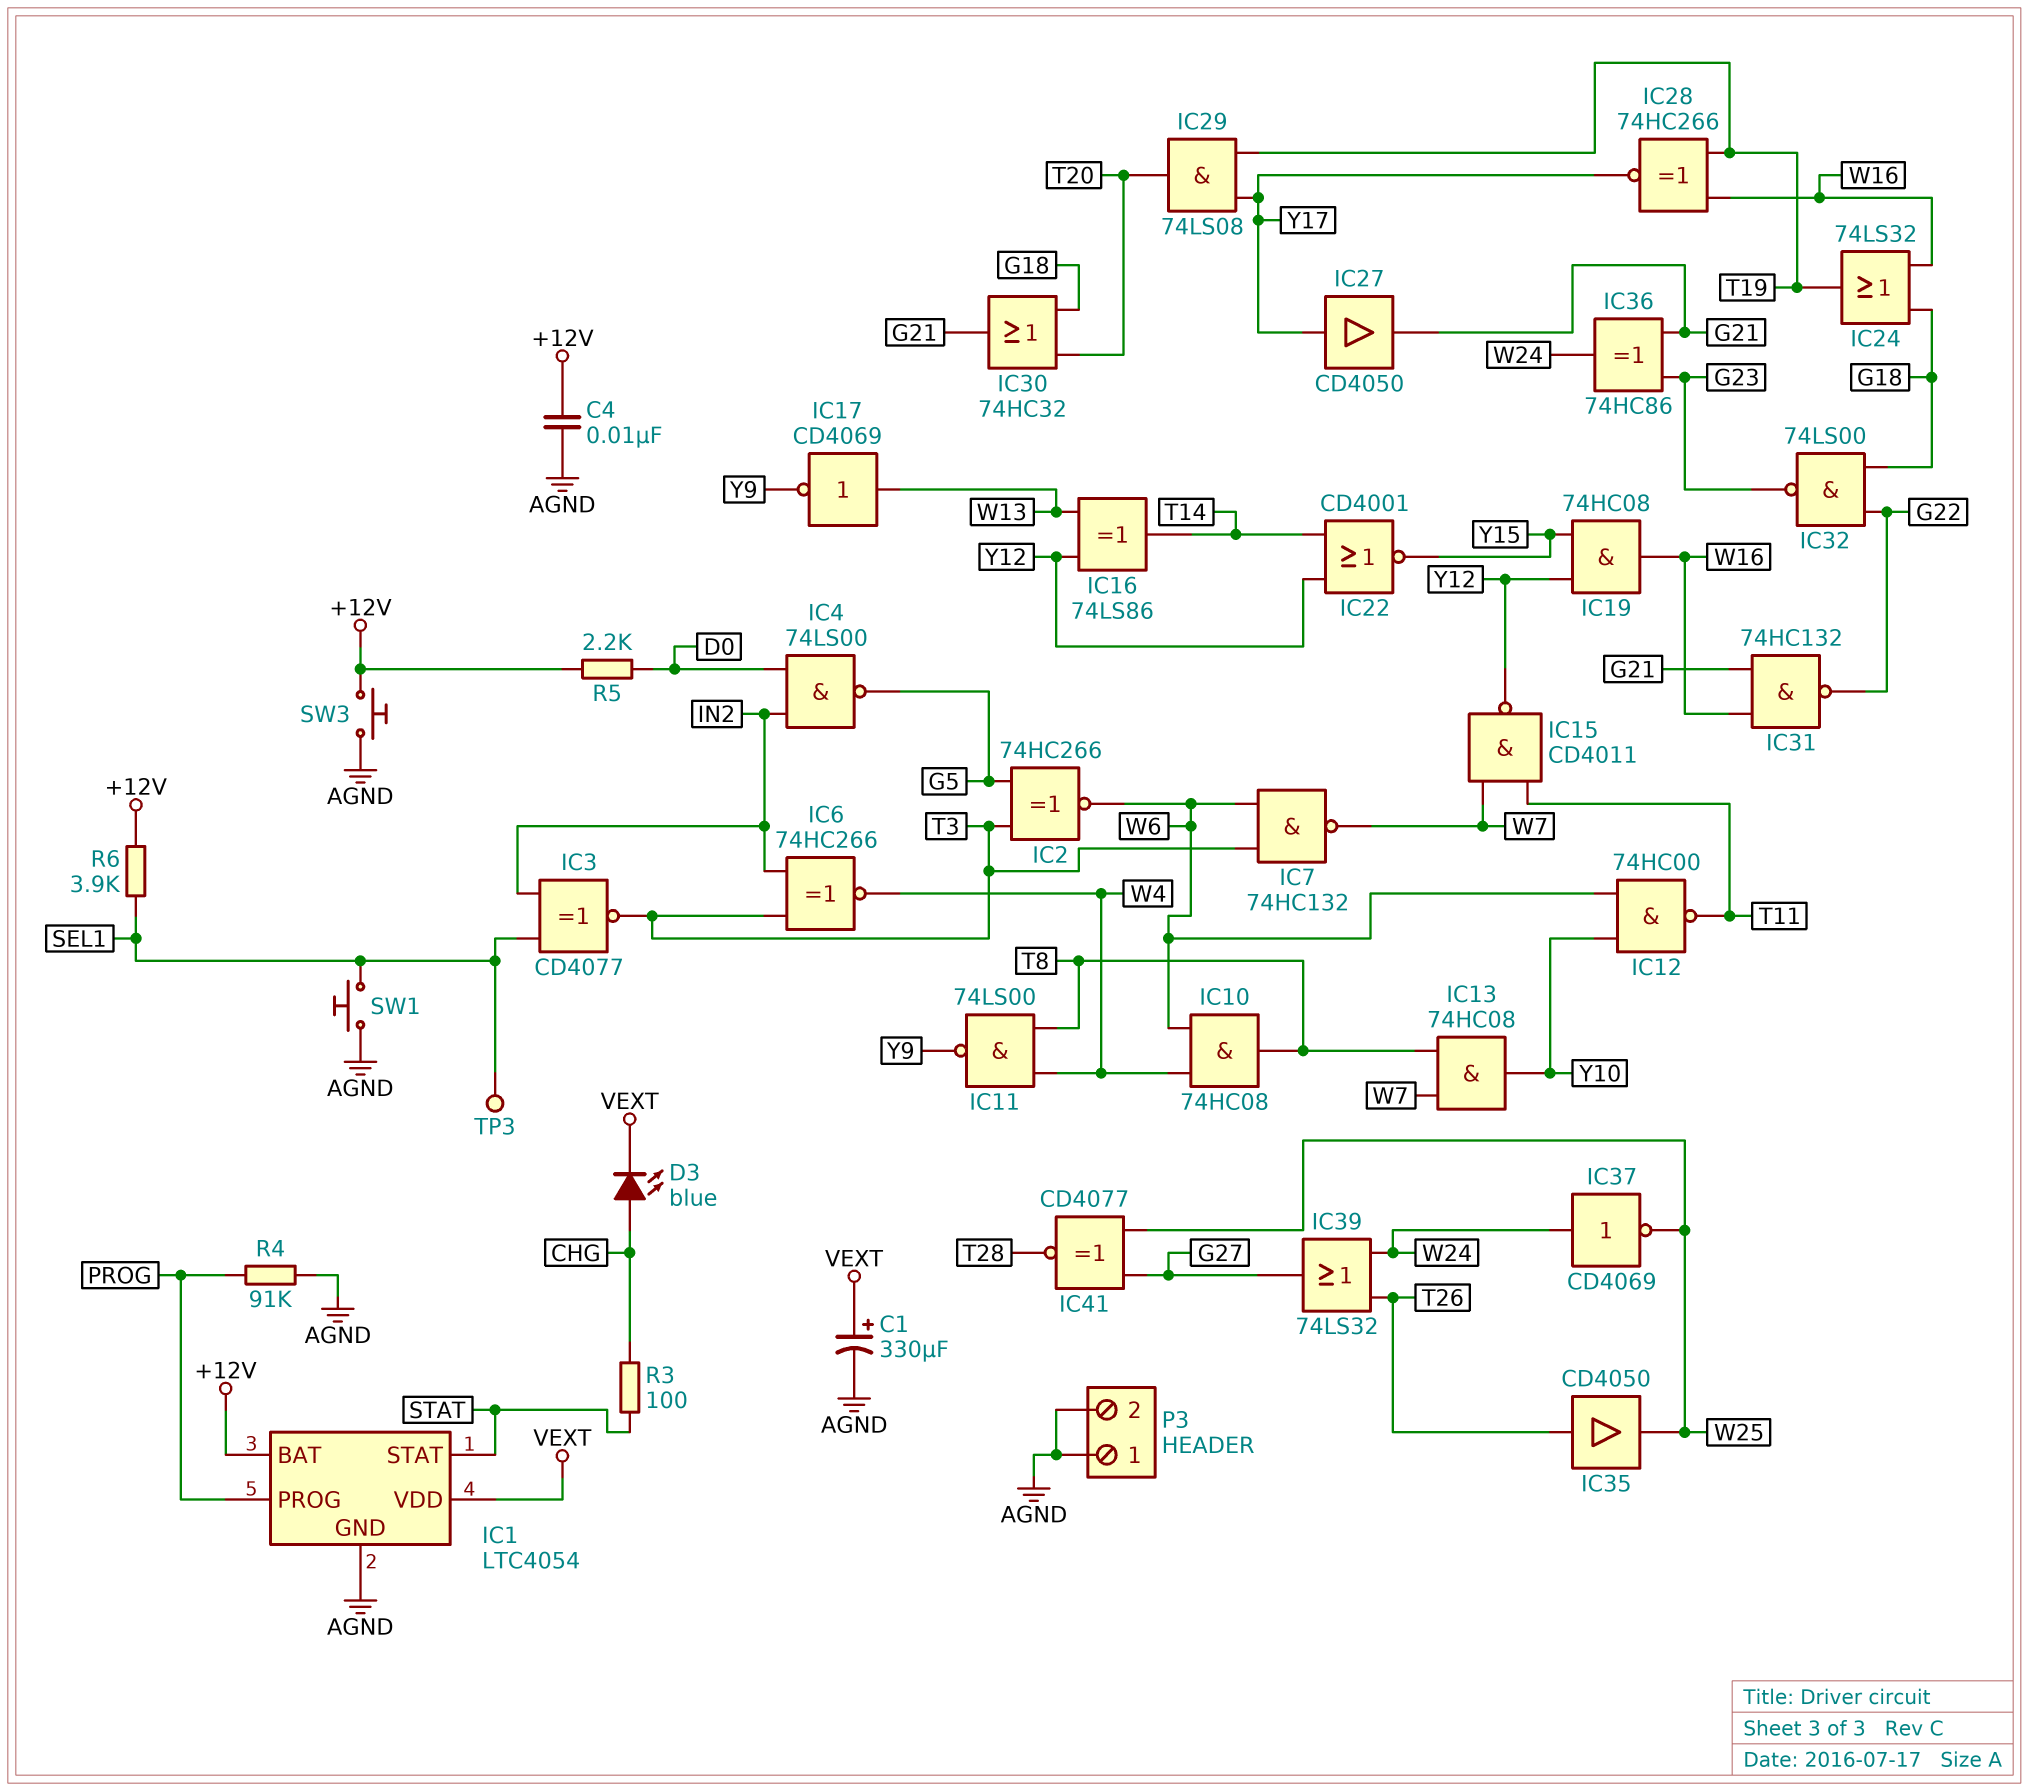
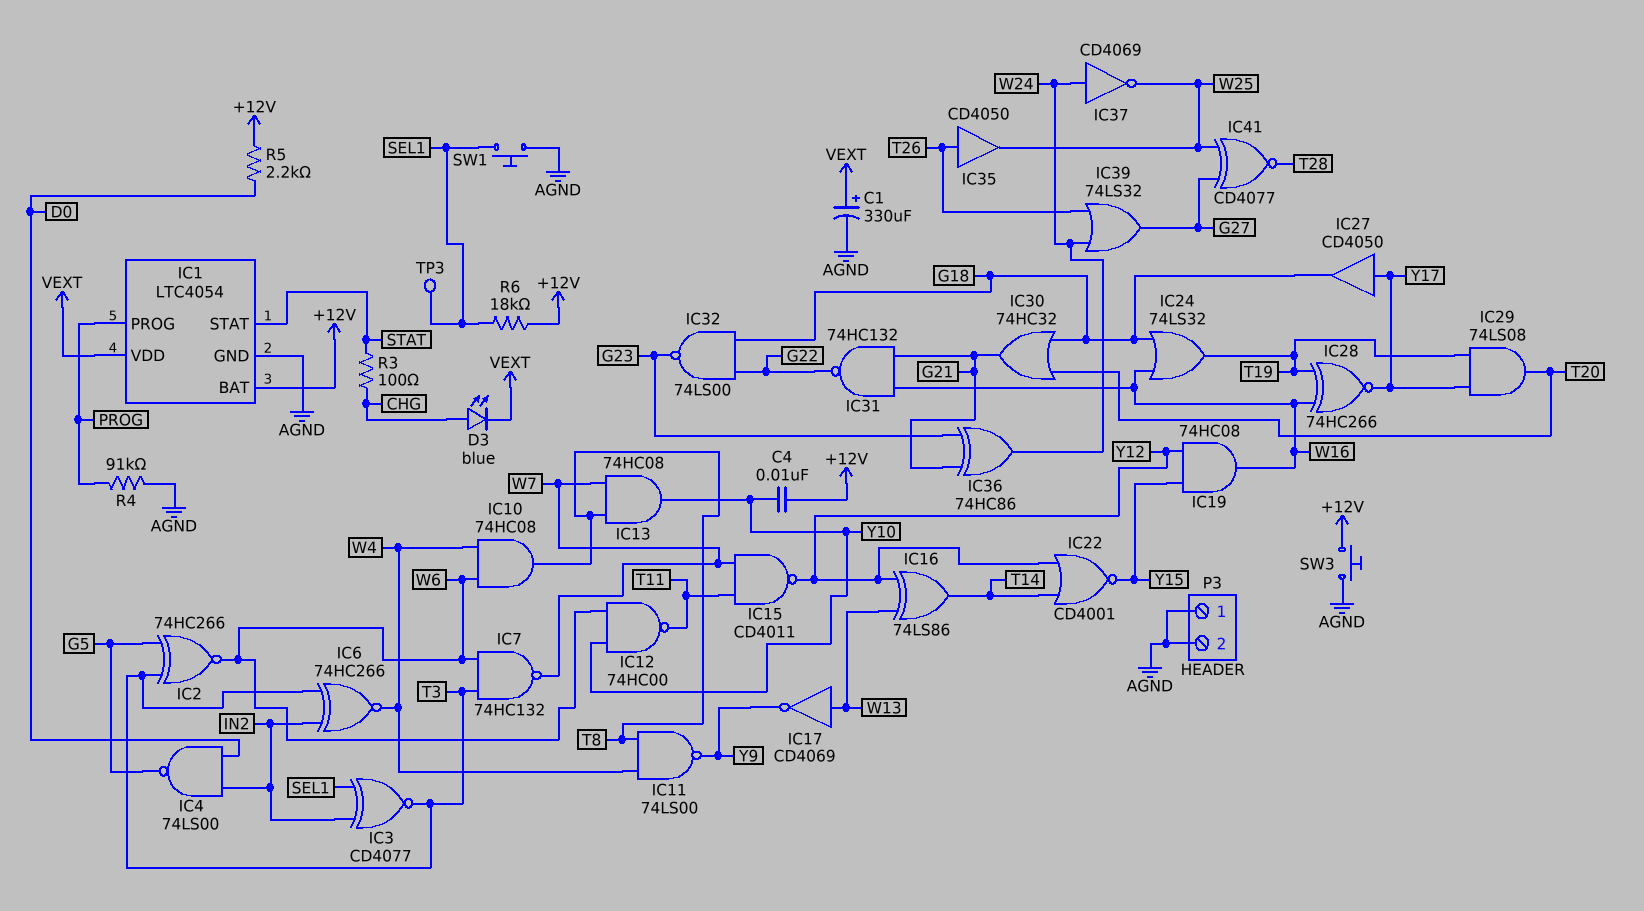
C4: 10nF (+12V, AGND) -> 10nF (+12V, Y10)
IC27: buffer CD4050 (in Y17, out G21) -> buffer CD4050 (in Y17, out G18)
R6: 3.9k (+12V, SEL1) -> 18k (+12V, SEL1)

